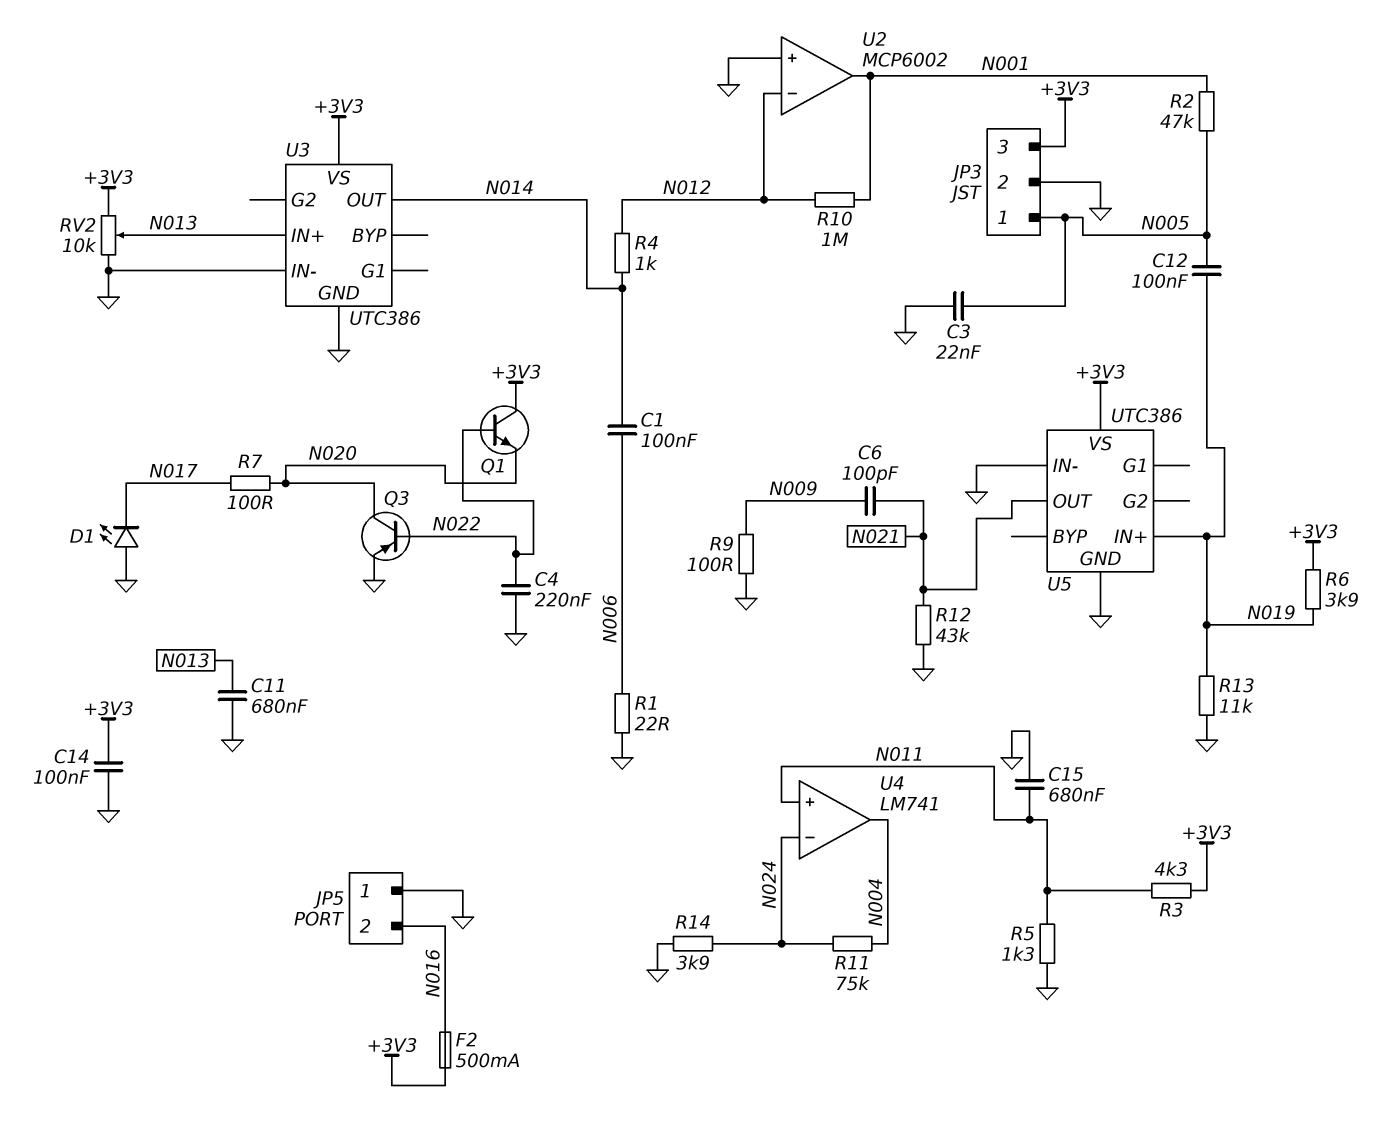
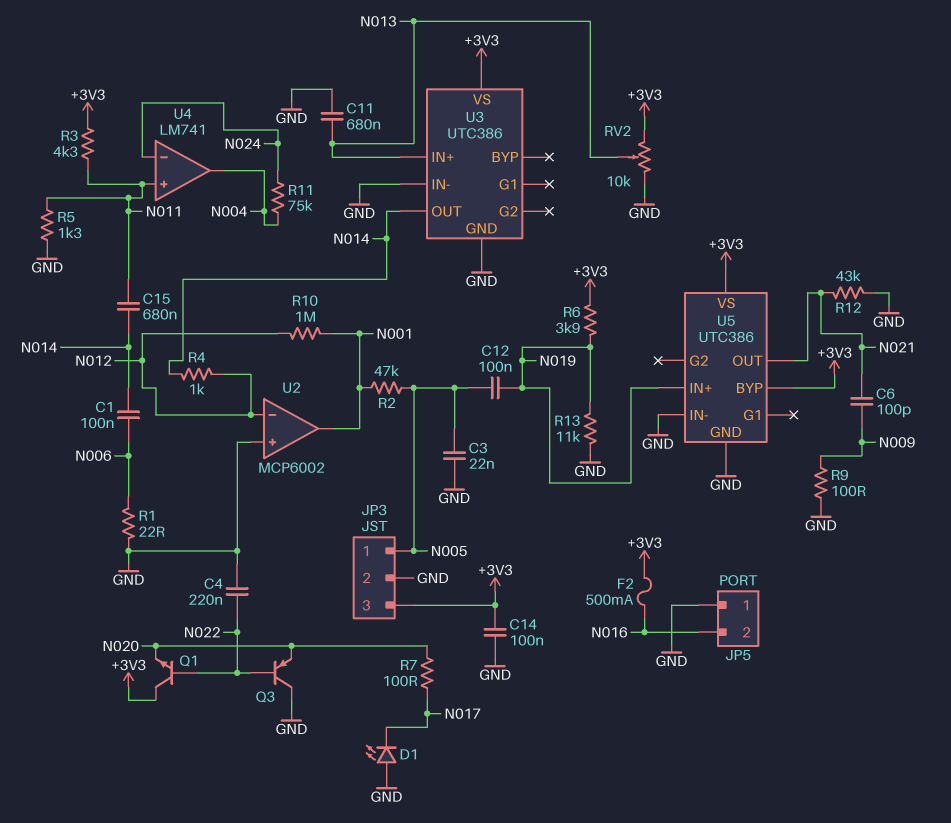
C15: 680nF (GND, N011) -> 680nF (N011, N014)
Q3: PNP (B N022, C N020, E GND) -> PNP (B N022, C GND, E N020)
R14: 3.9k (GND, N024) -> none
U5 pin BYP: none -> +3V3

